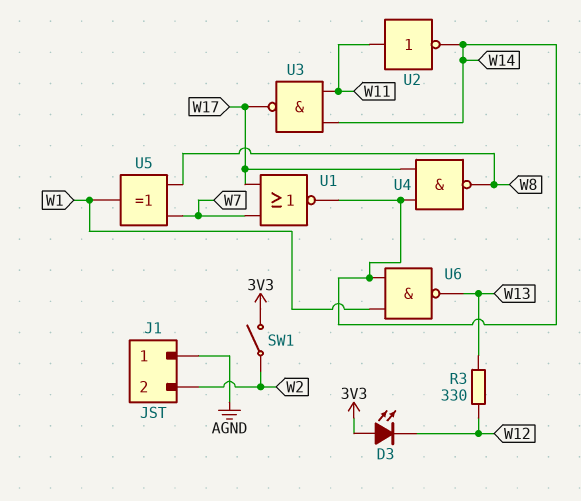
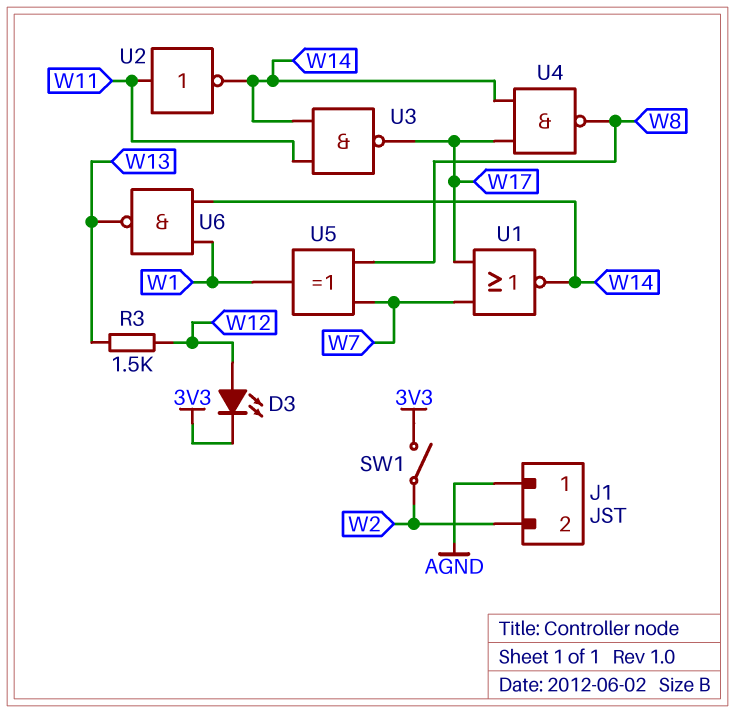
D3: LED (A 3V3, K W12) -> LED (A W12, K 3V3)
R3: 330 (W12, W13) -> 1.5k (W12, W13)

